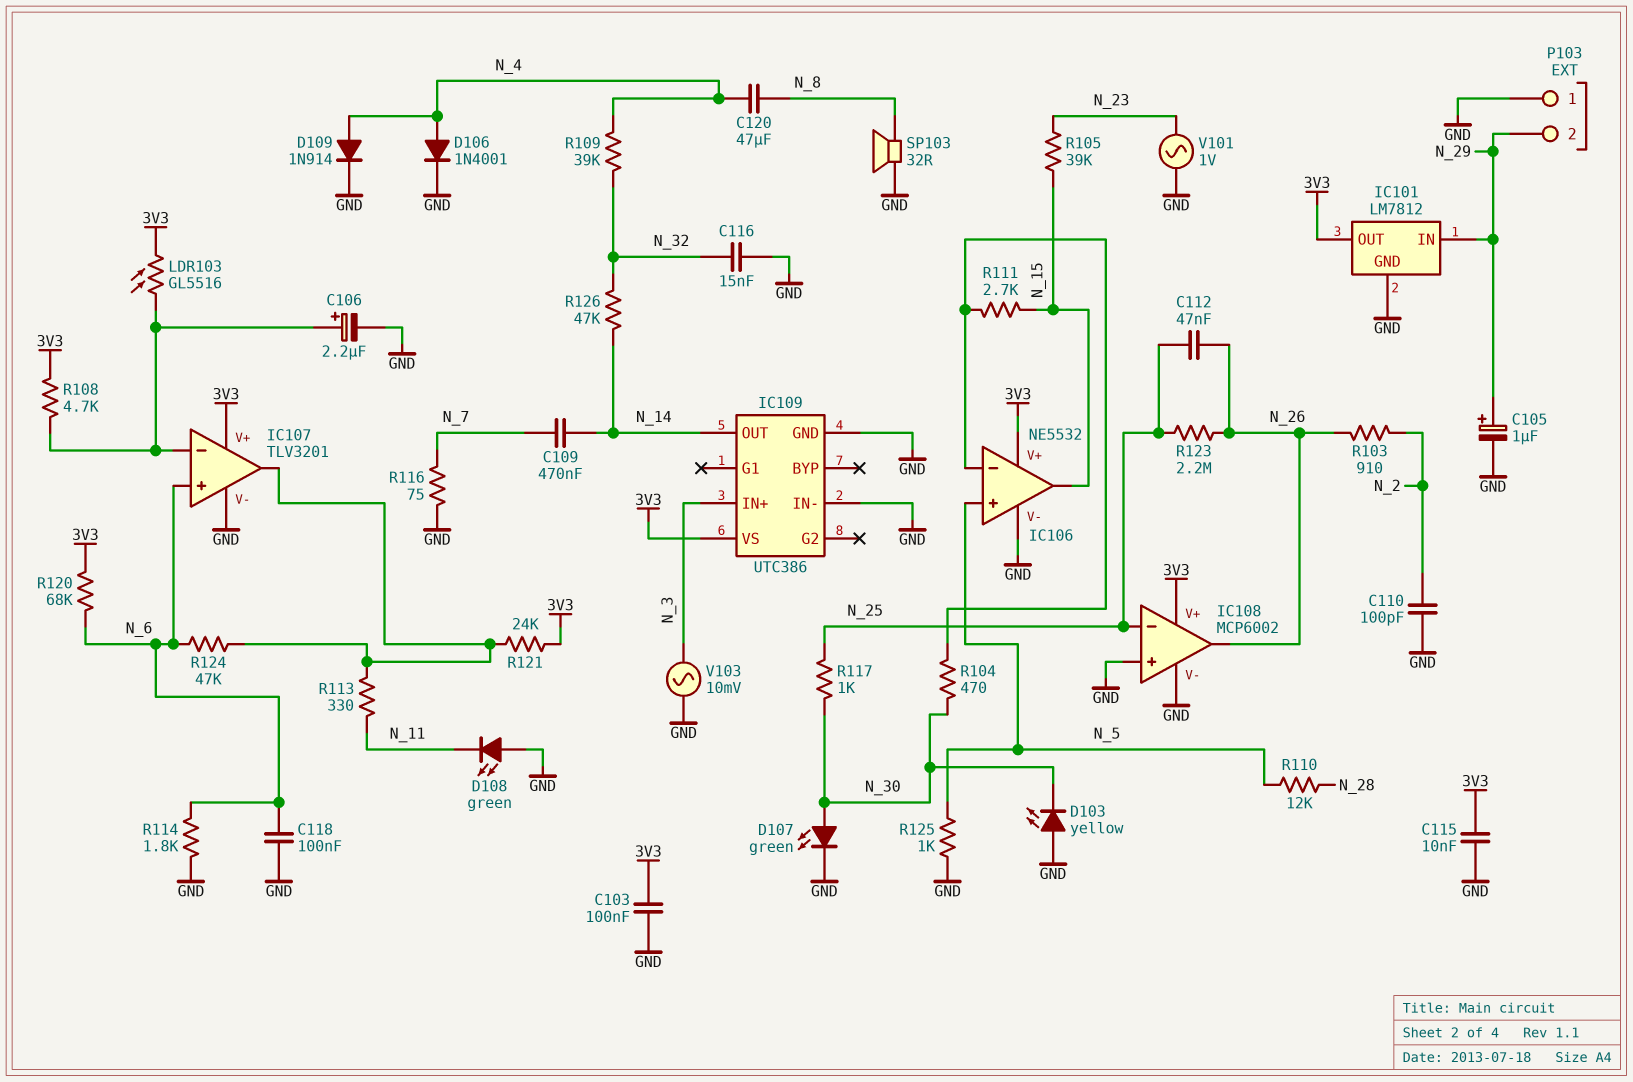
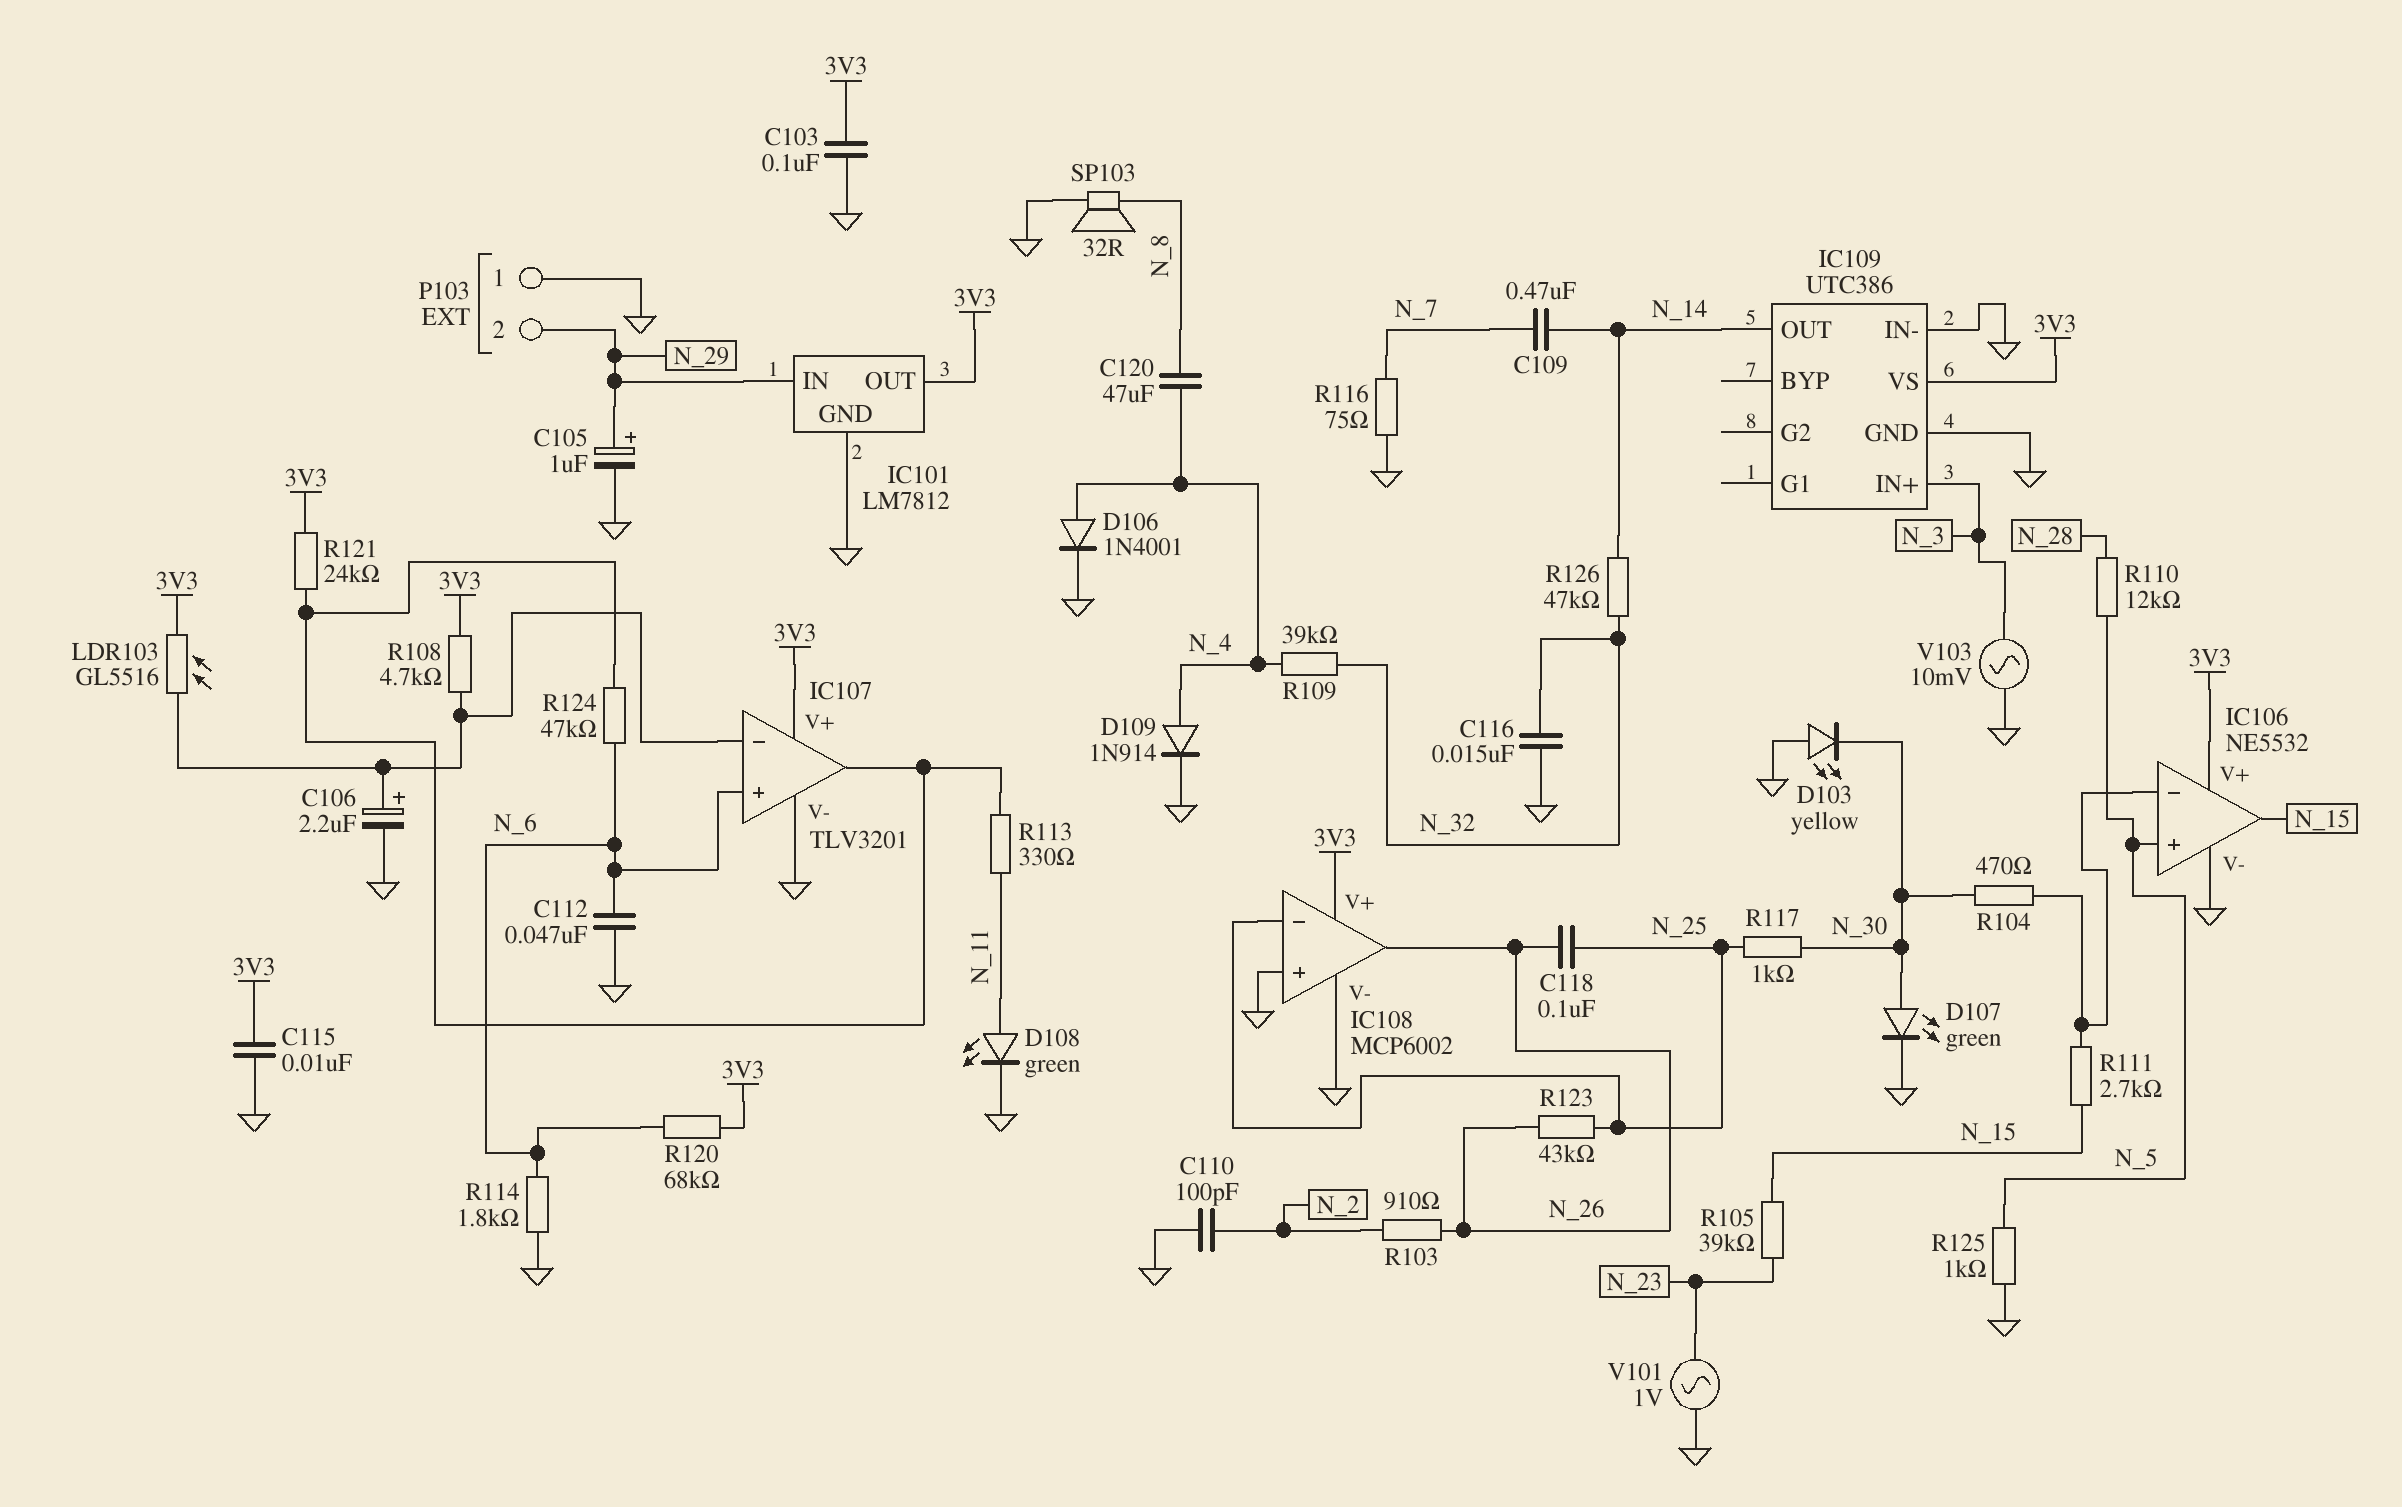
C112: 47nF (N_25, N_26) -> 47nF (GND, N_6)
C118: 100nF (GND, N_6) -> 100nF (N_25, N_26)
D108: LED green (A GND, K N_11) -> LED green (A N_11, K GND)
R123: 2.2M (N_25, N_26) -> 43k (N_25, N_26)

